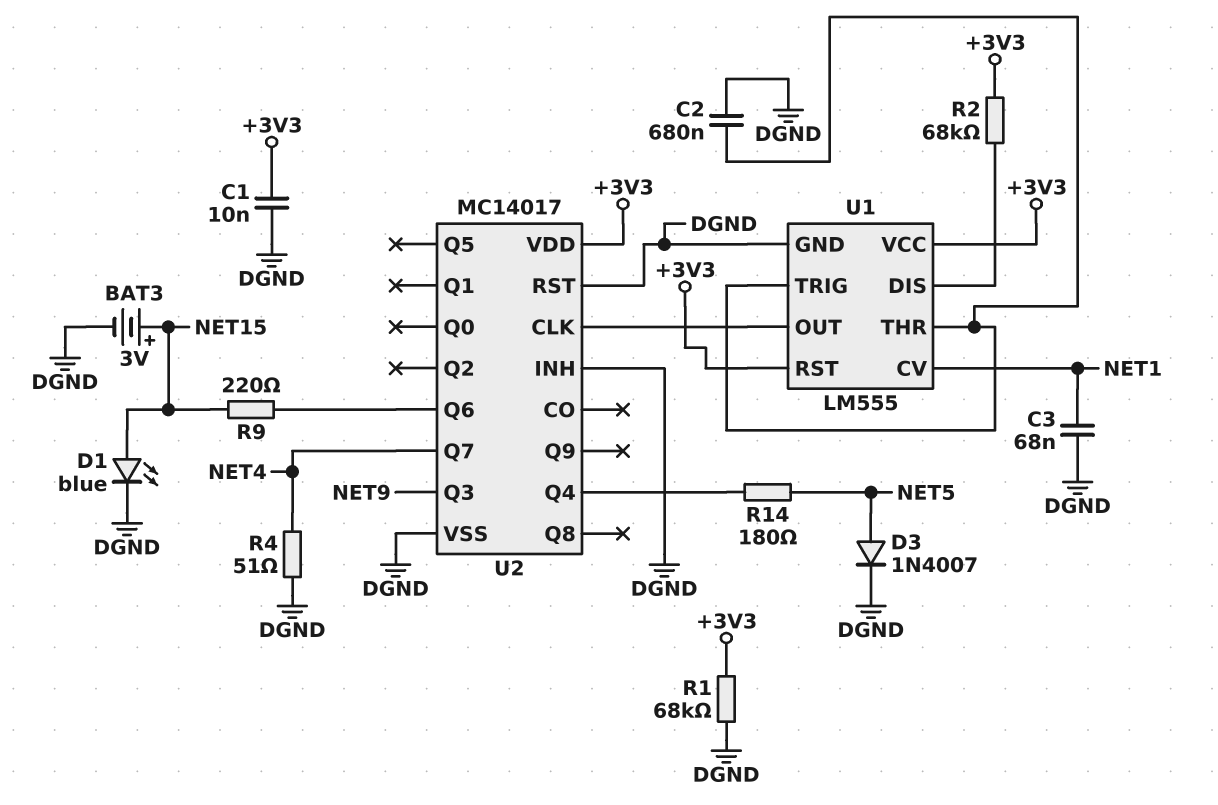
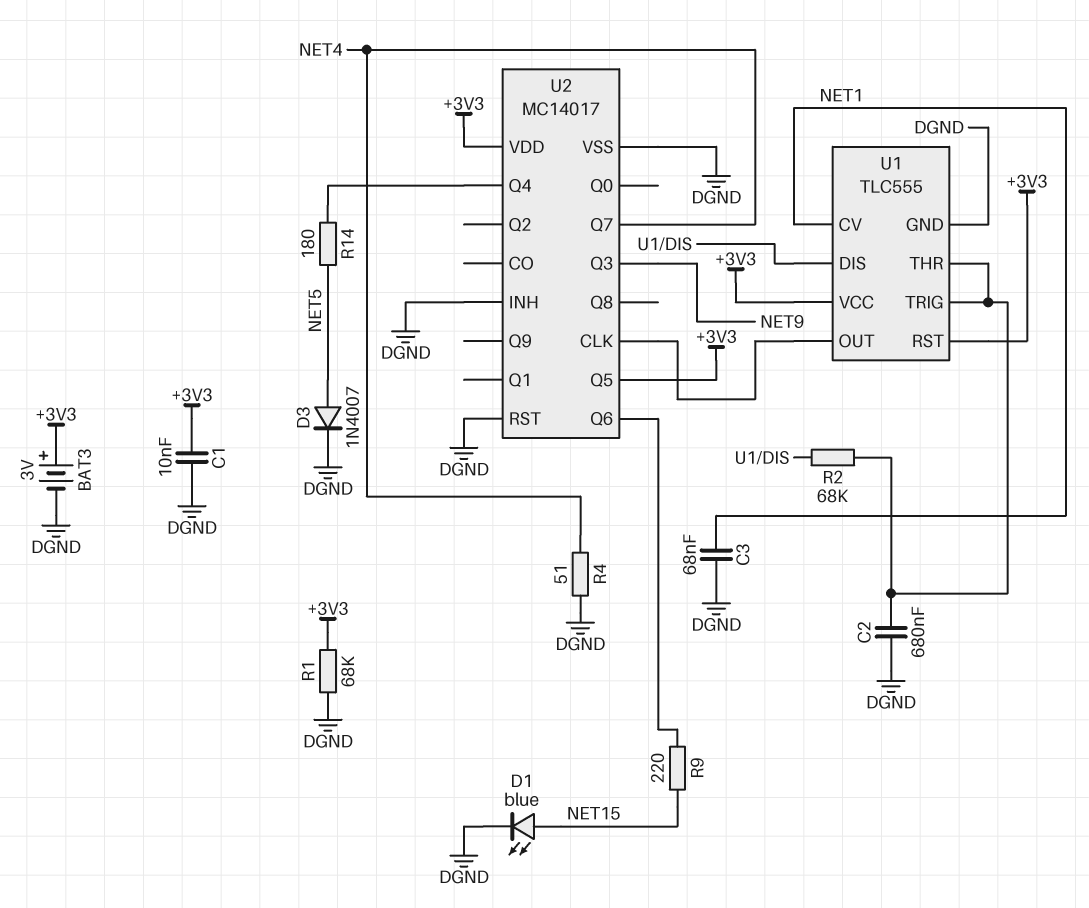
BAT3: 3V (plus NET15, minus DGND) -> 3V (plus +3V3, minus DGND)
R2: 68k (+3V3, U1/DIS) -> 68k (U1/DIS, U1/THR)
U1: LM555 -> TLC555
U2 pin Q5: none -> +3V3

